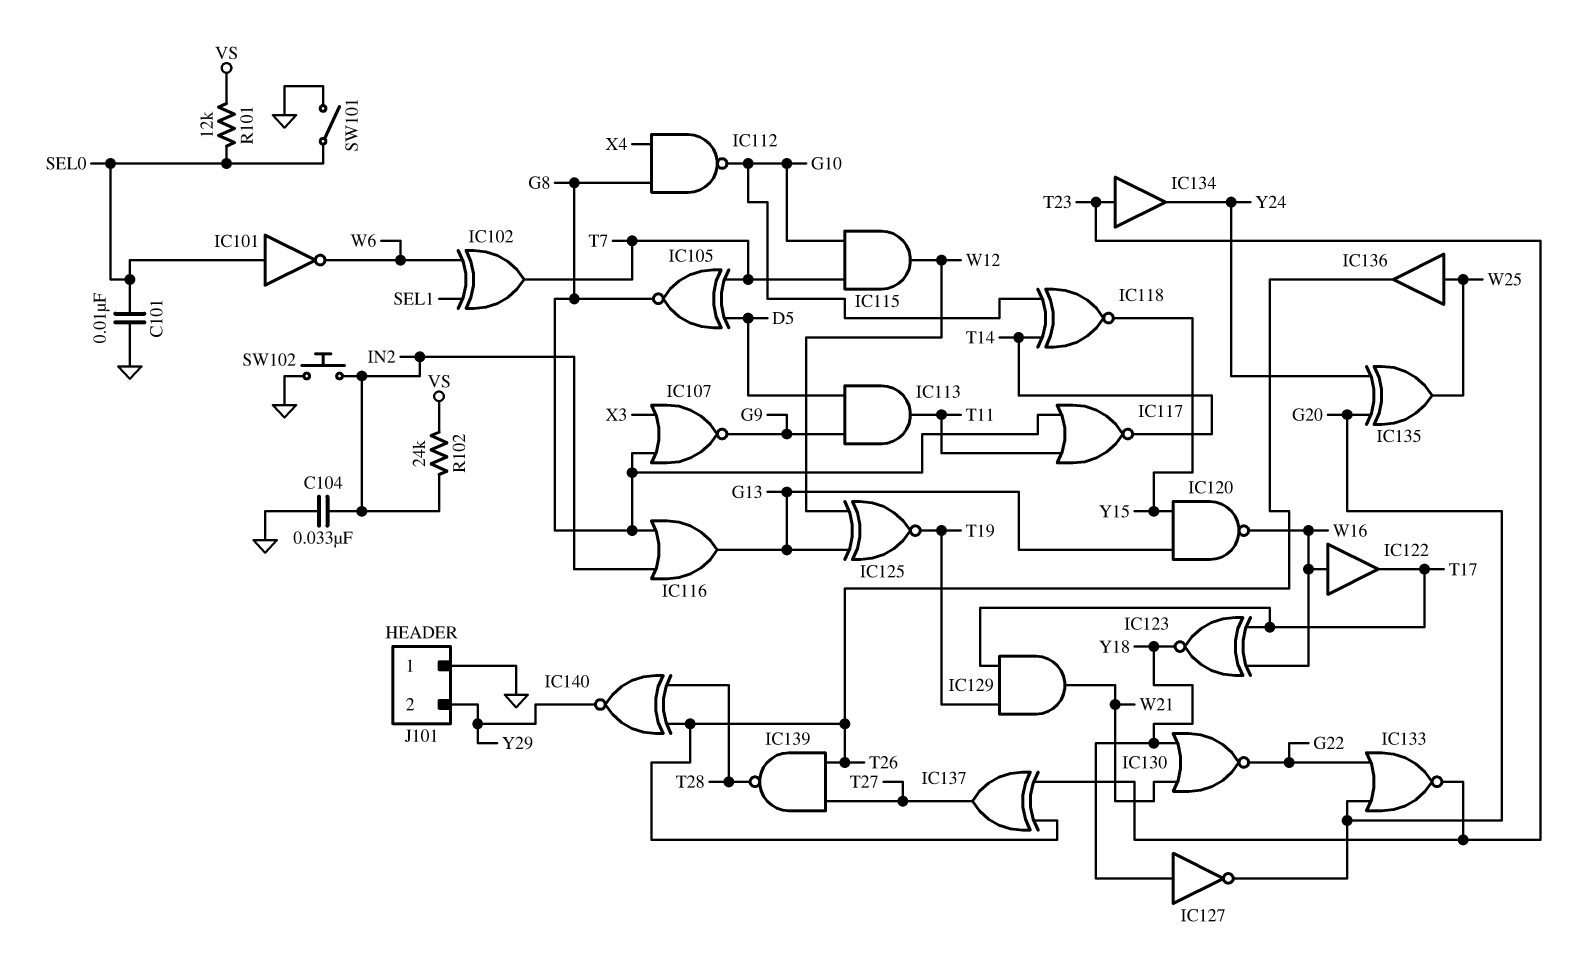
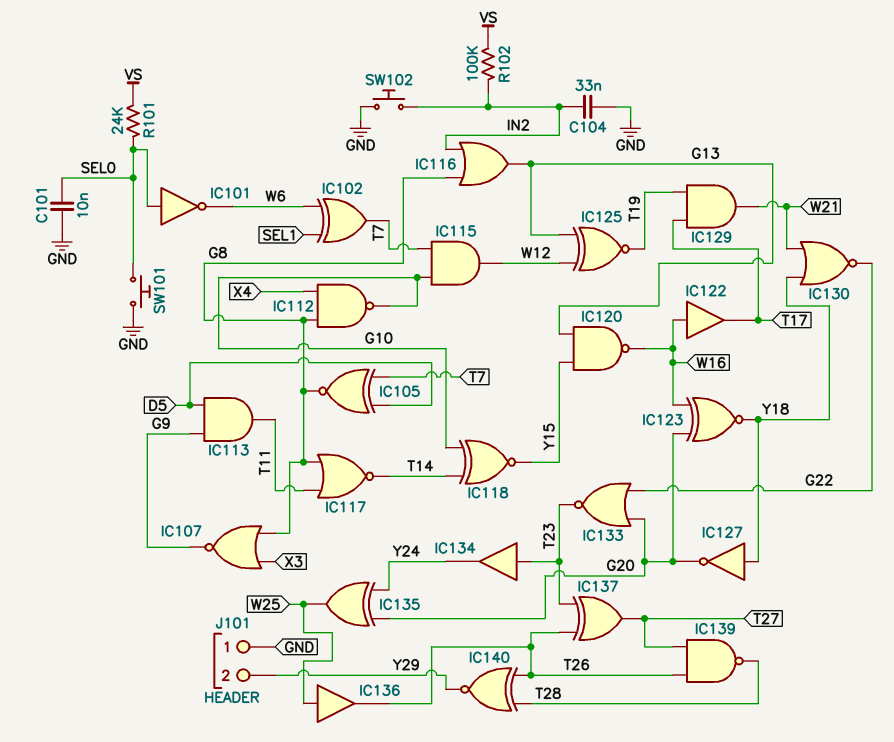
IC123: XNOR (in T17, in W16, out Y18) -> XNOR (in G20, in W16, out Y18)
R101: 12k (SEL0, VS) -> 24k (SEL0, VS)
R102: 24k (IN2, VS) -> 100k (IN2, VS)
SW101: switch (GND, SEL0) -> button (GND, SEL0)

